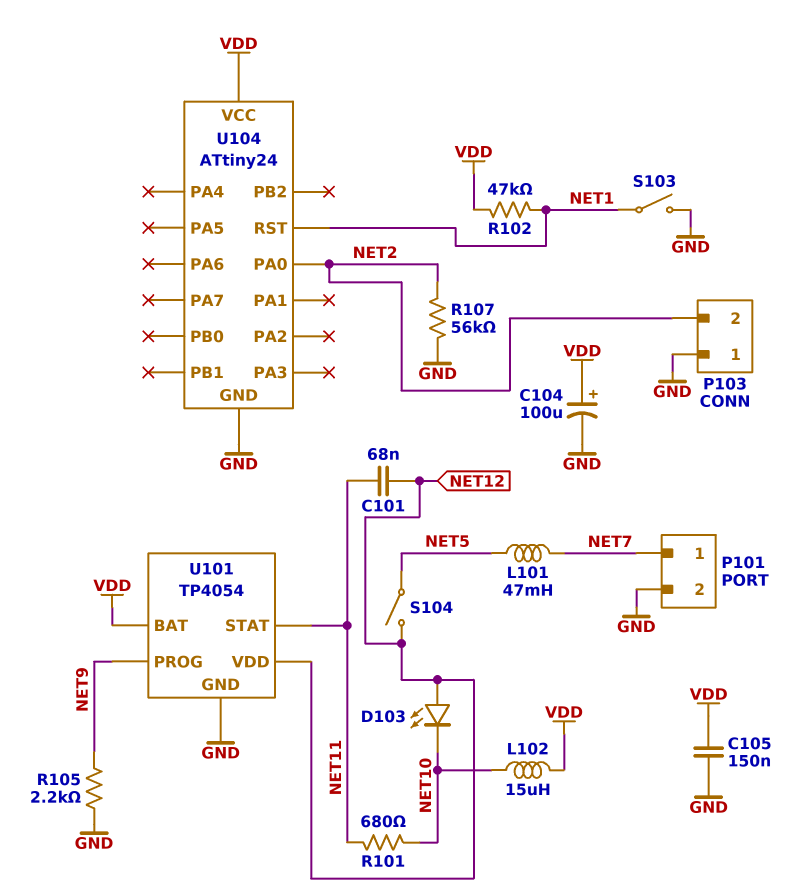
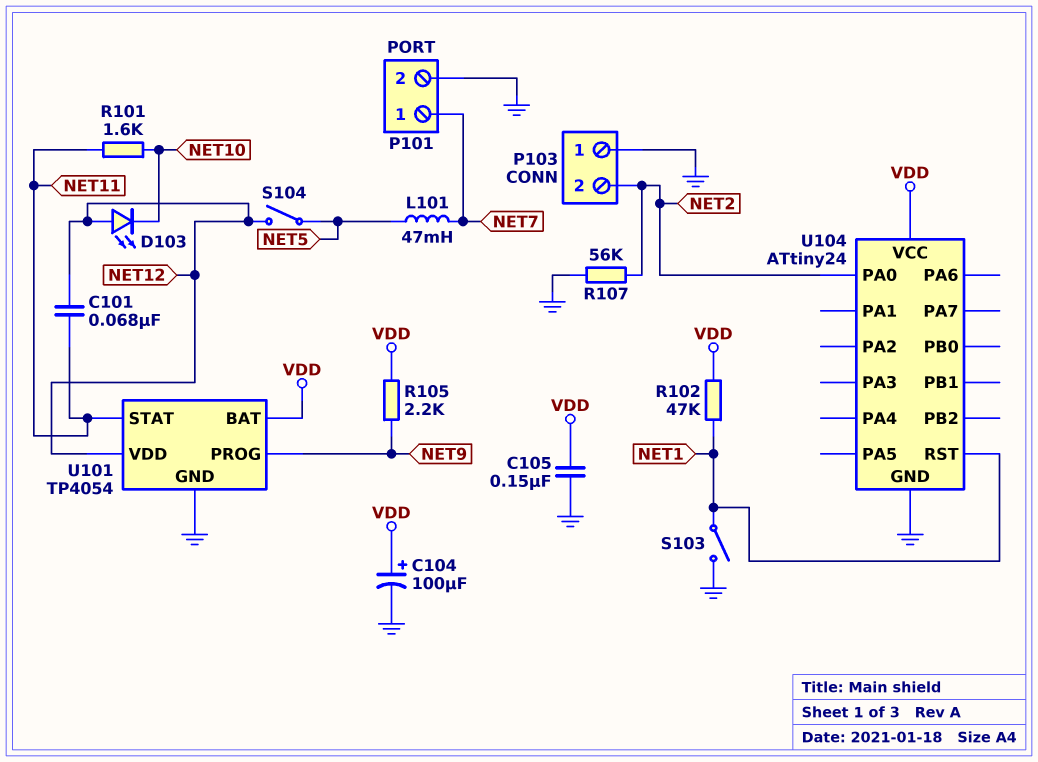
L102: 15uH (NET10, VDD) -> none
R101: 680 (NET10, NET11) -> 1.6k (NET10, NET11)
R105: 2.2k (GND, NET9) -> 2.2k (NET9, VDD)

